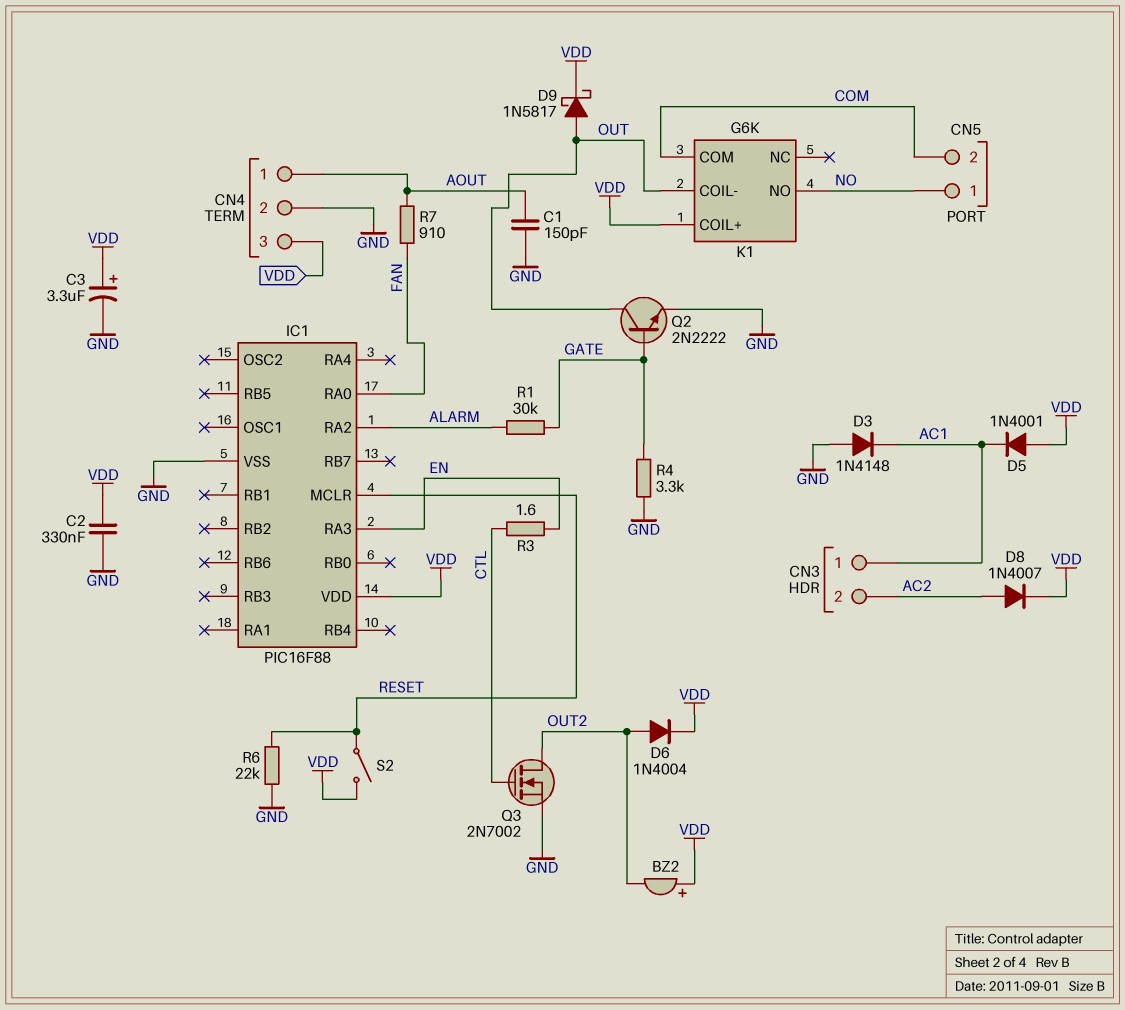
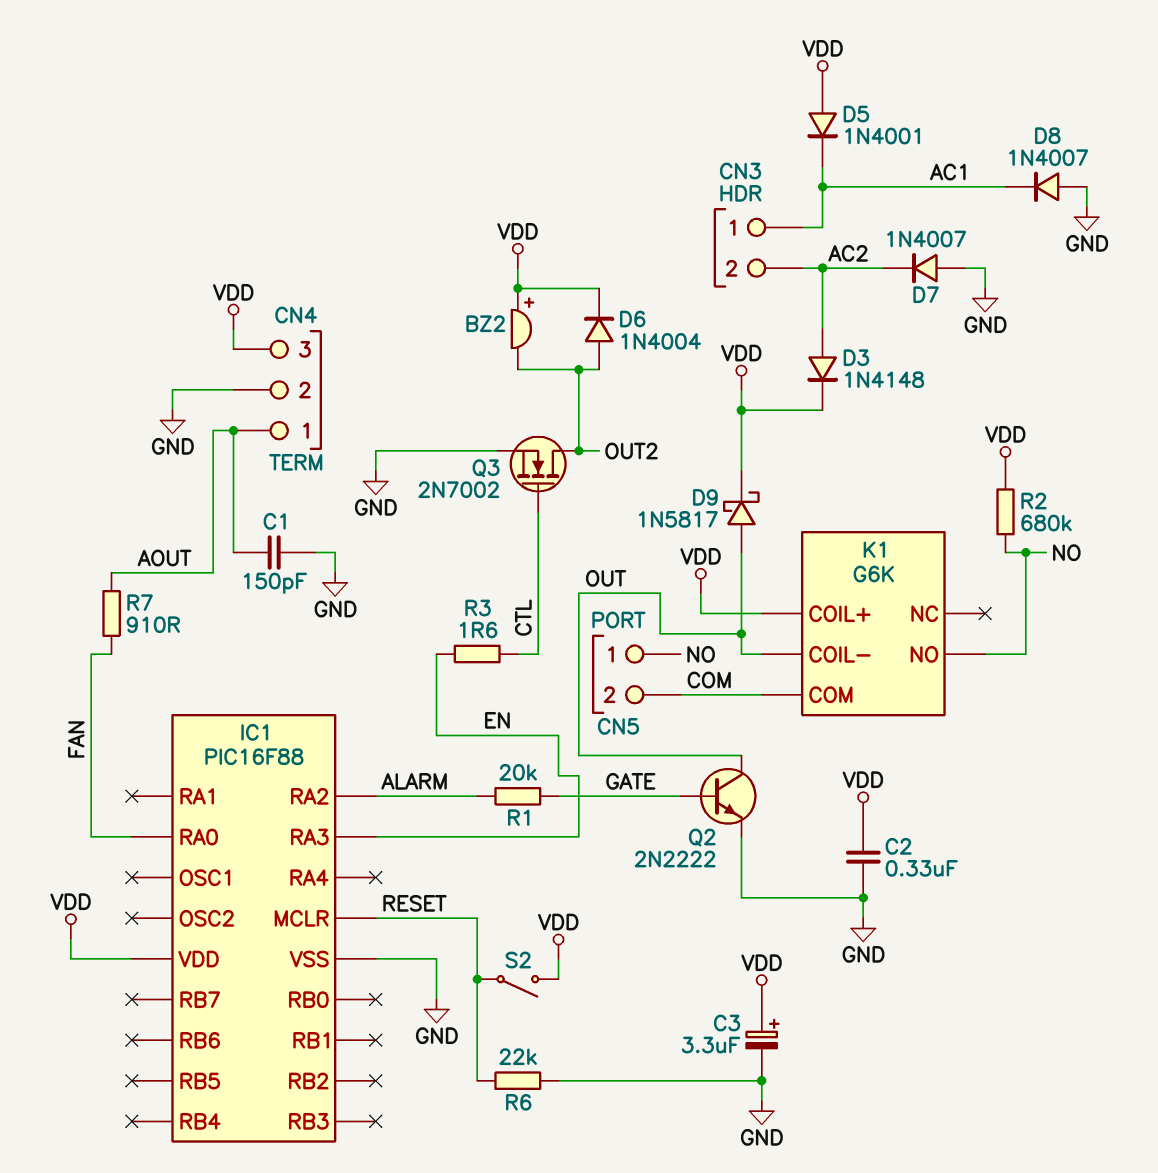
D3: diode 1N4148 (A GND, K AC1) -> diode 1N4148 (A AC2, K VDD)
D7: none -> diode 1N4007 (A GND, K AC2)
D8: diode 1N4007 (A AC2, K VDD) -> diode 1N4007 (A GND, K AC1)
R1: 30k (ALARM, GATE) -> 20k (ALARM, GATE)
R2: none -> 680k (NO, VDD)
R4: 3.3k (GATE, GND) -> none

